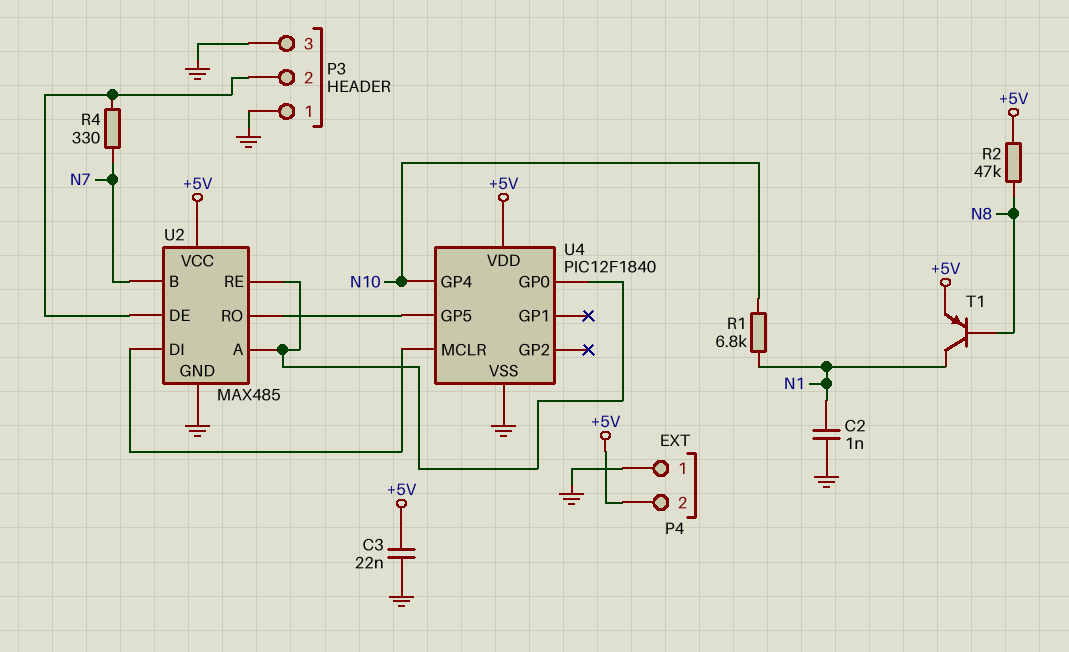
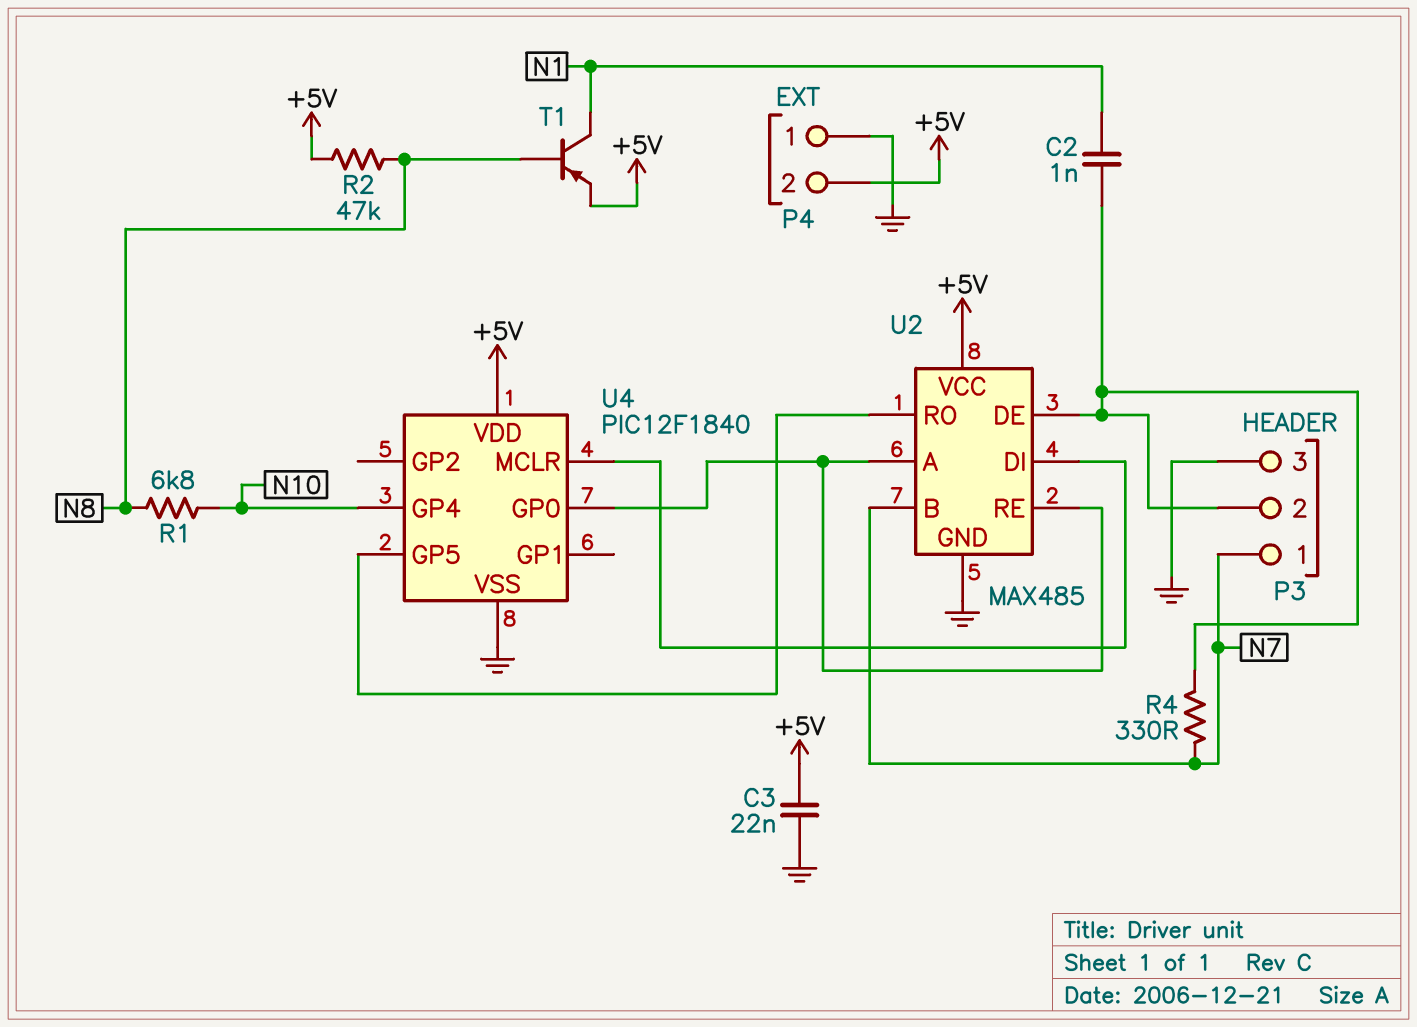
C2: 1nF (GND, N1) -> 1nF (N1, P3/2)
P3 pin 1: GND -> N7
R1: 6.8k (N1, N10) -> 6.8k (N8, N10)

